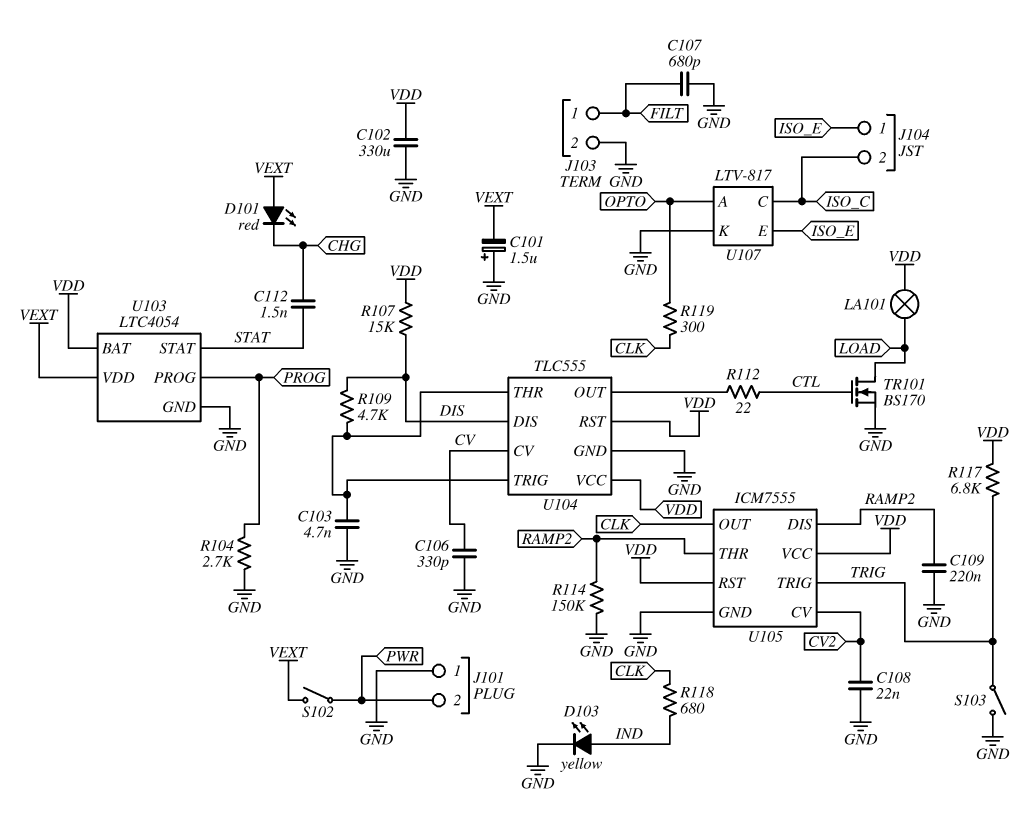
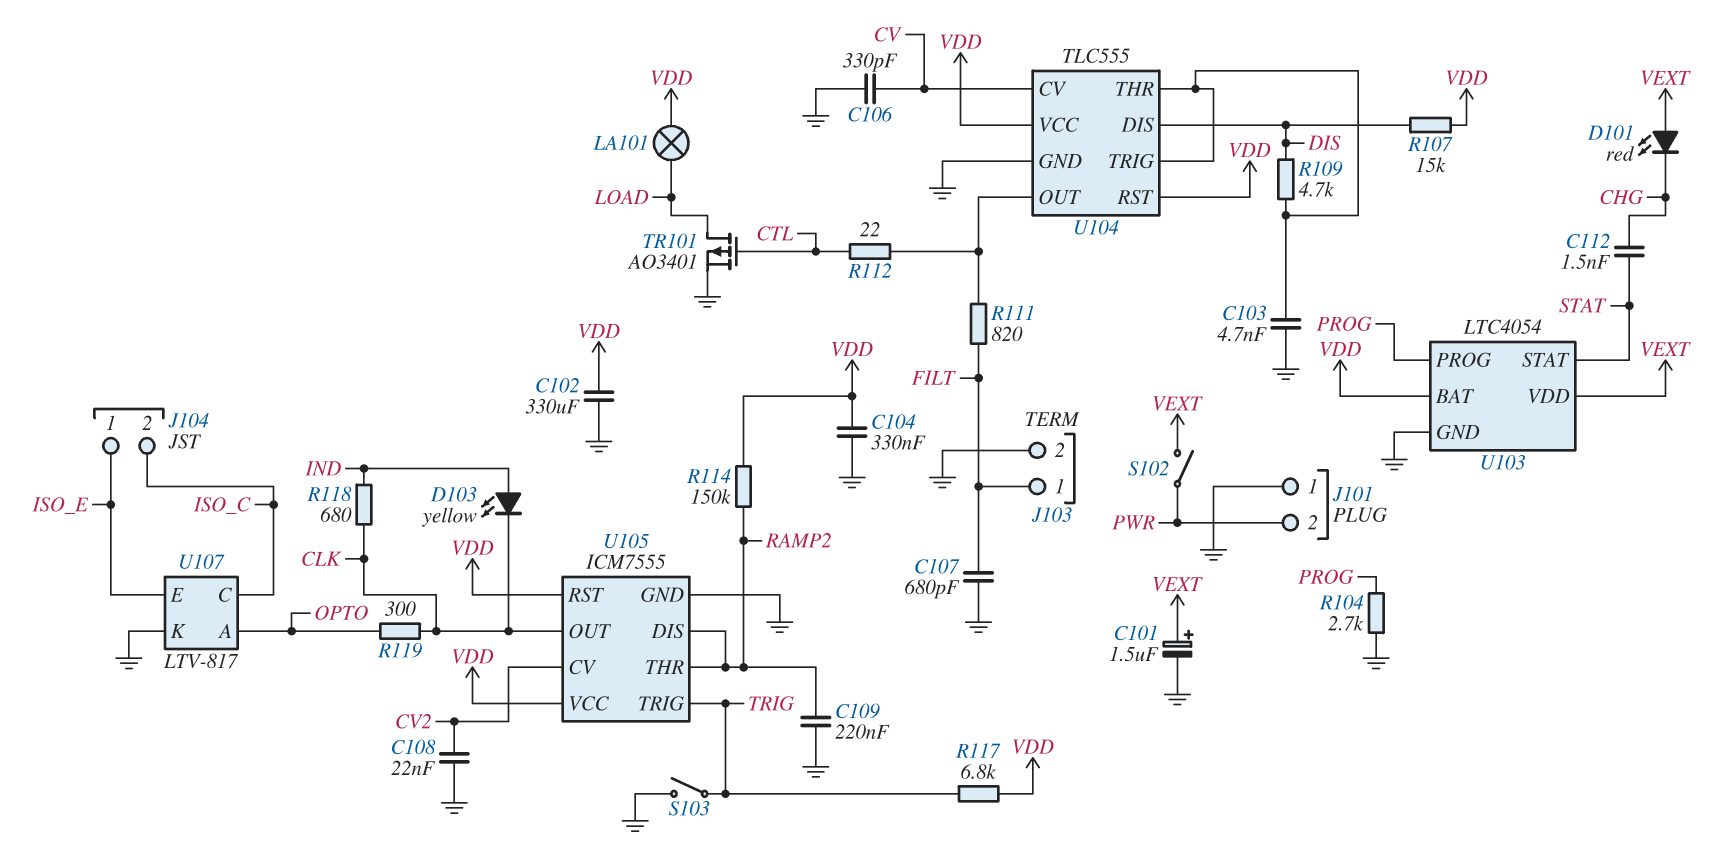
C101: 1.5uF (plus GND, minus VEXT) -> 1.5uF (plus VEXT, minus GND)
C104: none -> 330nF (GND, VDD)
D103: LED yellow (A IND, K GND) -> LED yellow (A IND, K CLK)
R111: none -> 820 (FILT, U104/OUT)
R114: 150k (GND, RAMP2) -> 150k (RAMP2, VDD)
TR101: NMOS BS170 (G CTL, D LOAD, S GND) -> PMOS AO3401 (G CTL, D LOAD, S GND)

